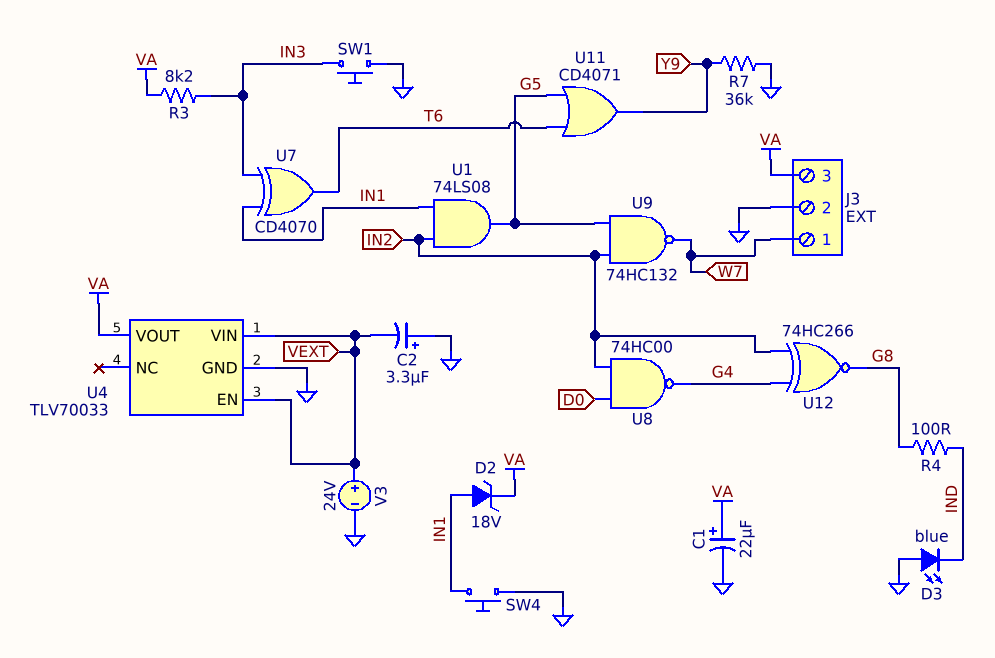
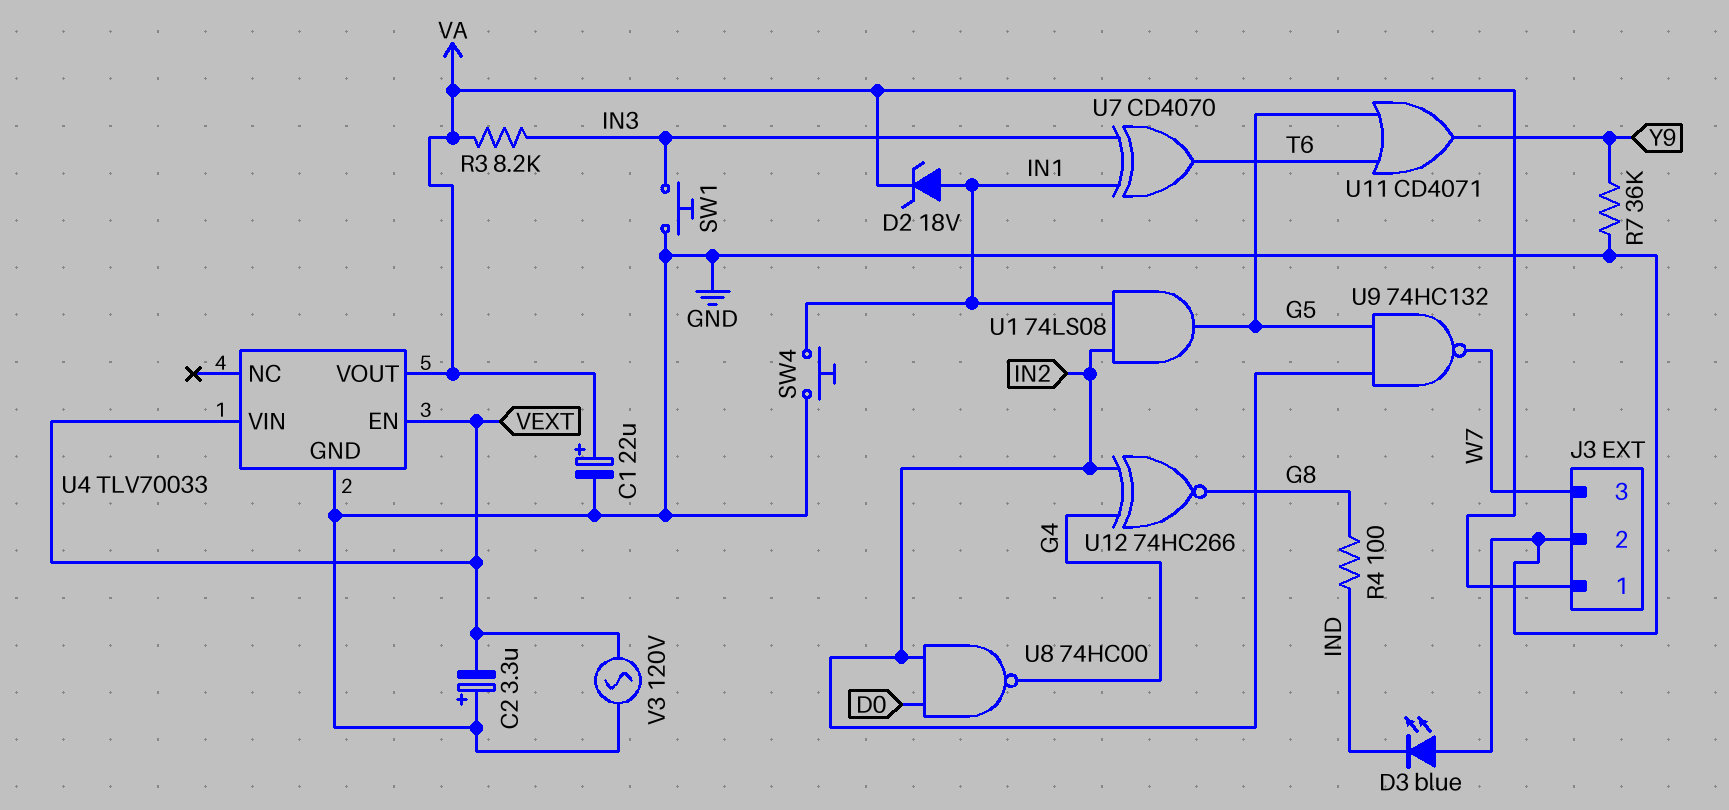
J3 pin 1: W7 -> VA
J3 pin 3: VA -> W7
V3: 24V (plus VEXT, minus GND) -> AC 120V (GND, VEXT)

